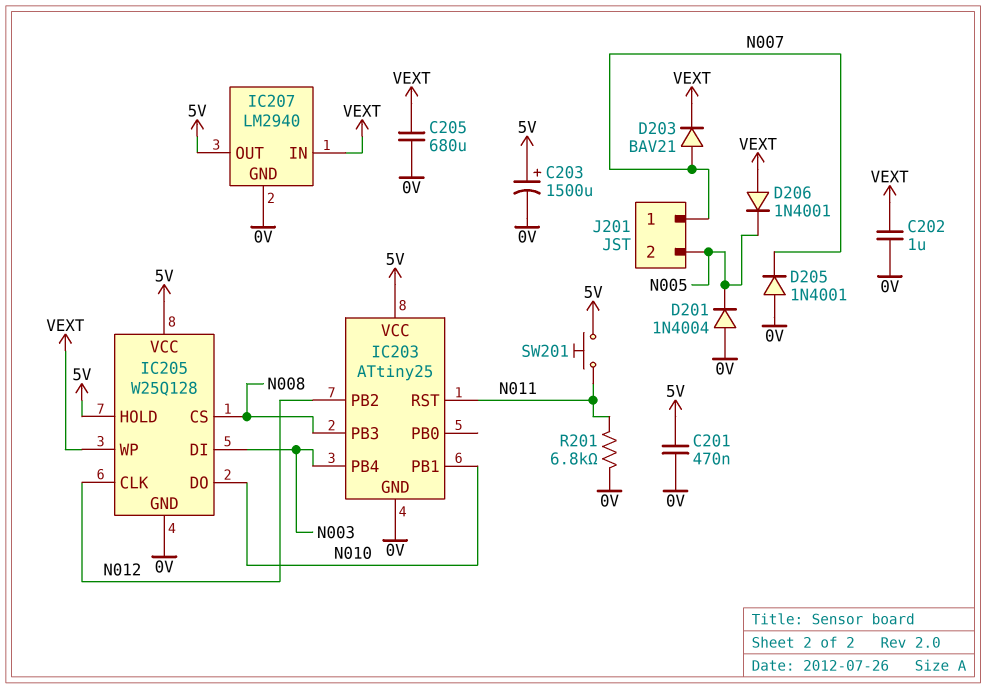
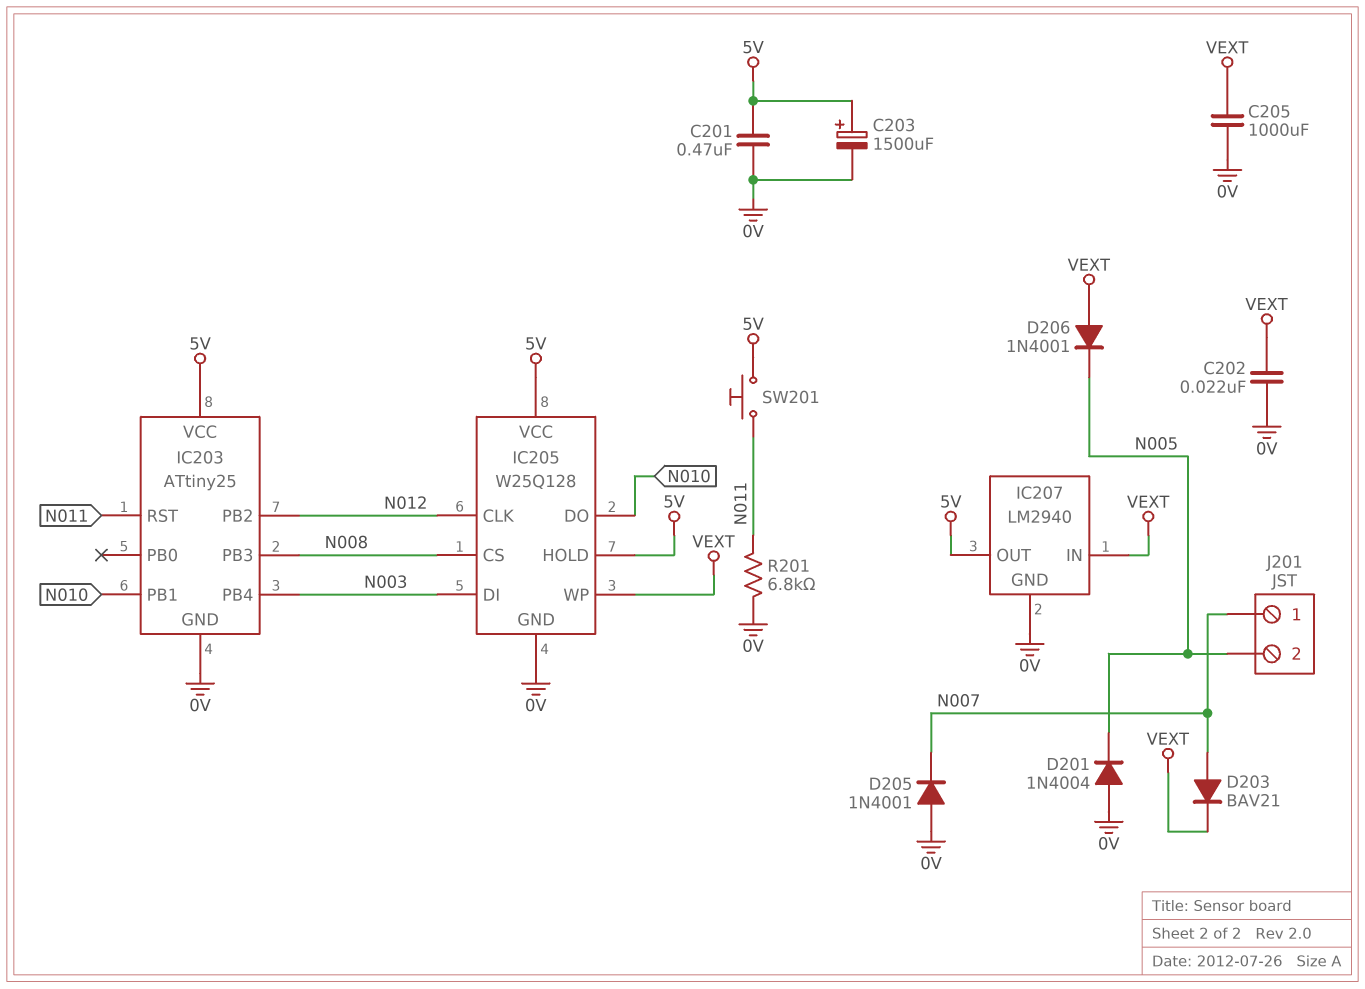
C202: 1uF (0V, VEXT) -> 22nF (0V, VEXT)
C205: 680uF (0V, VEXT) -> 1000uF (0V, VEXT)

